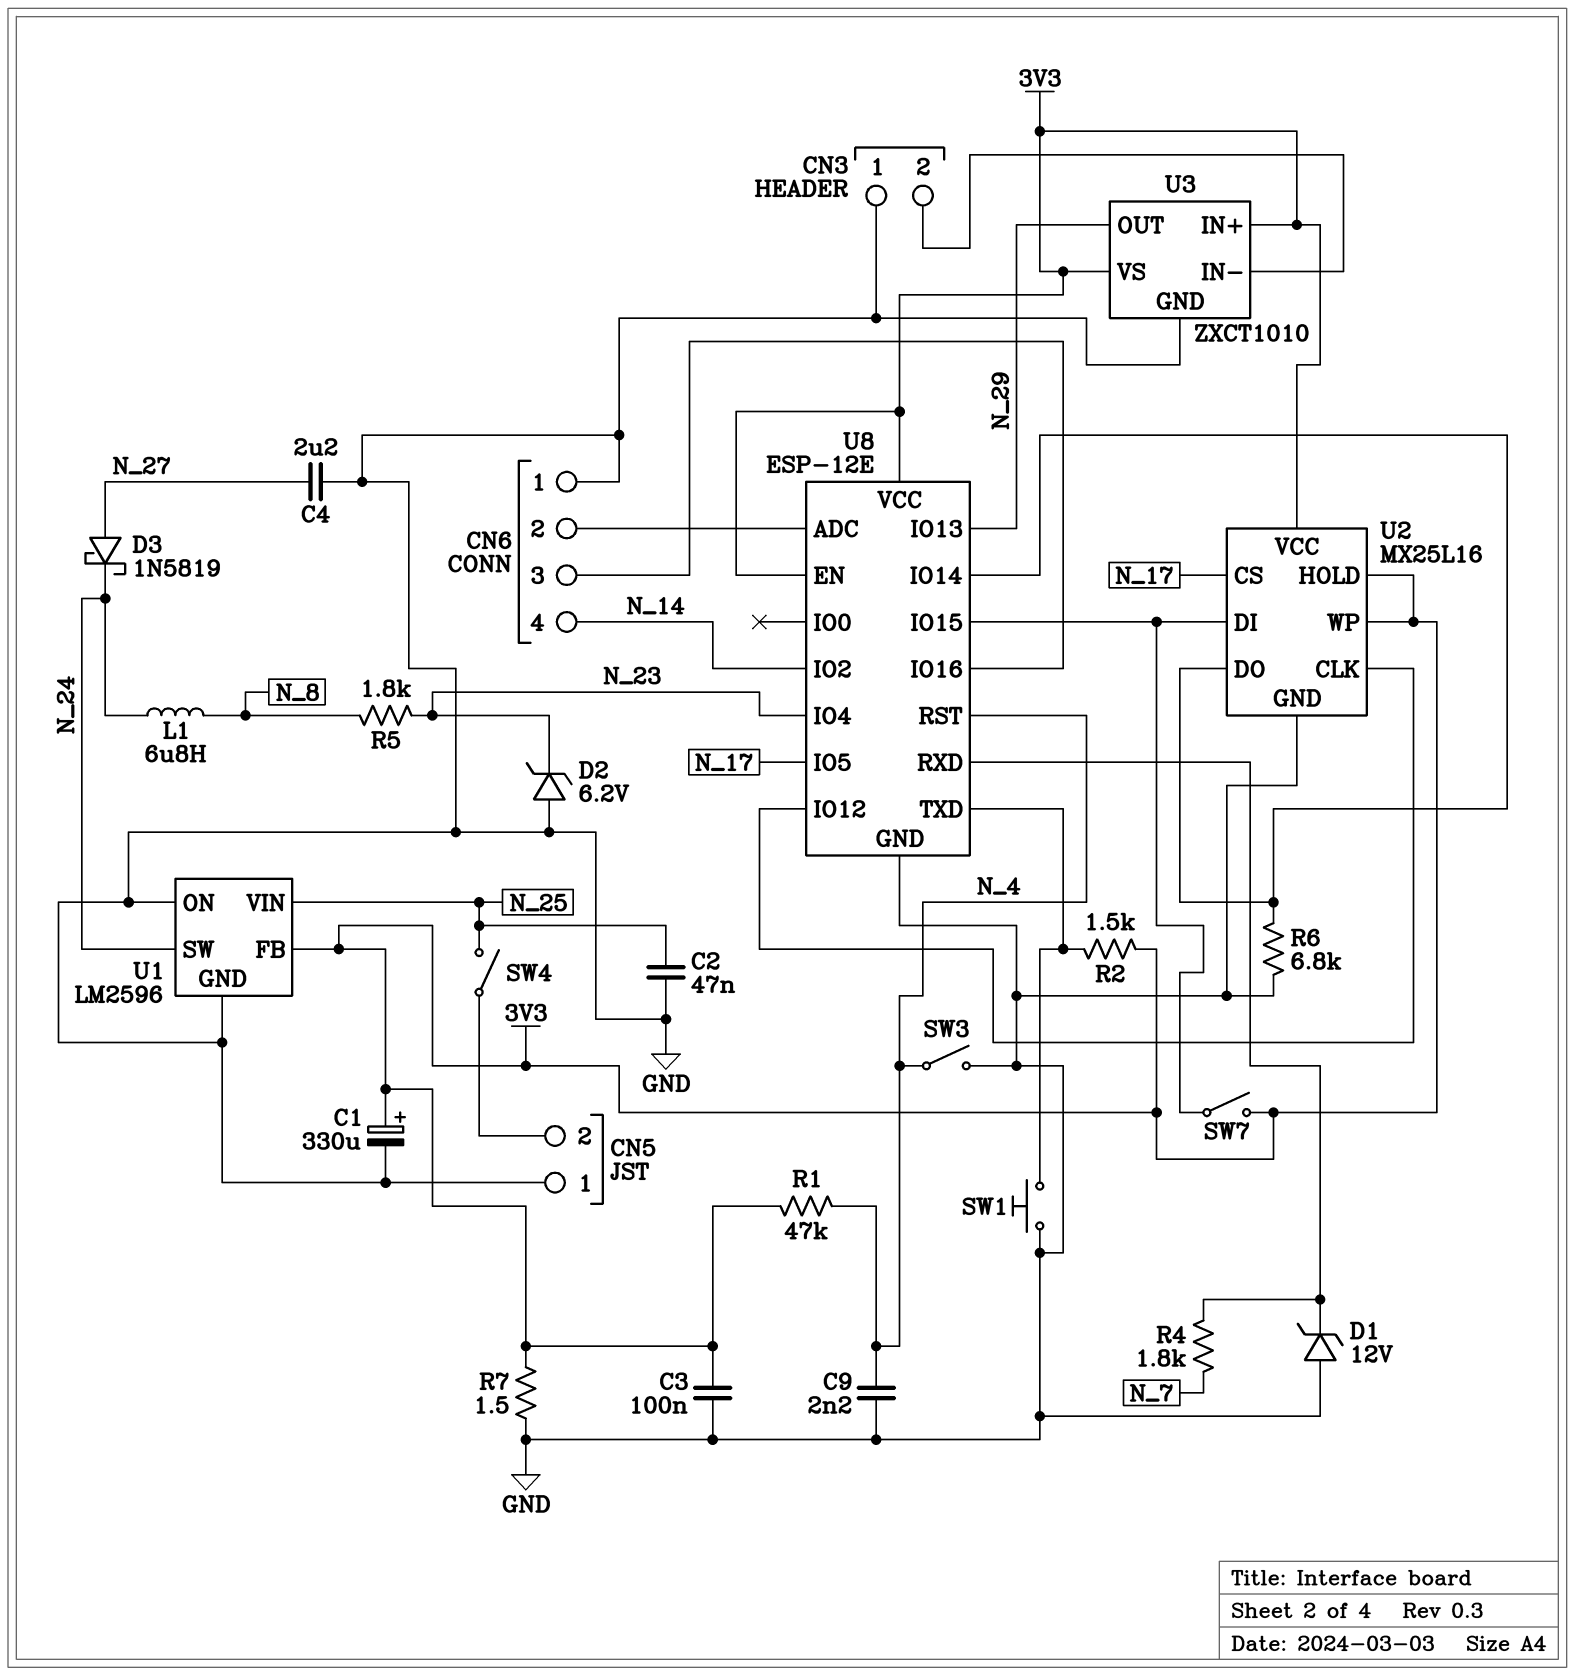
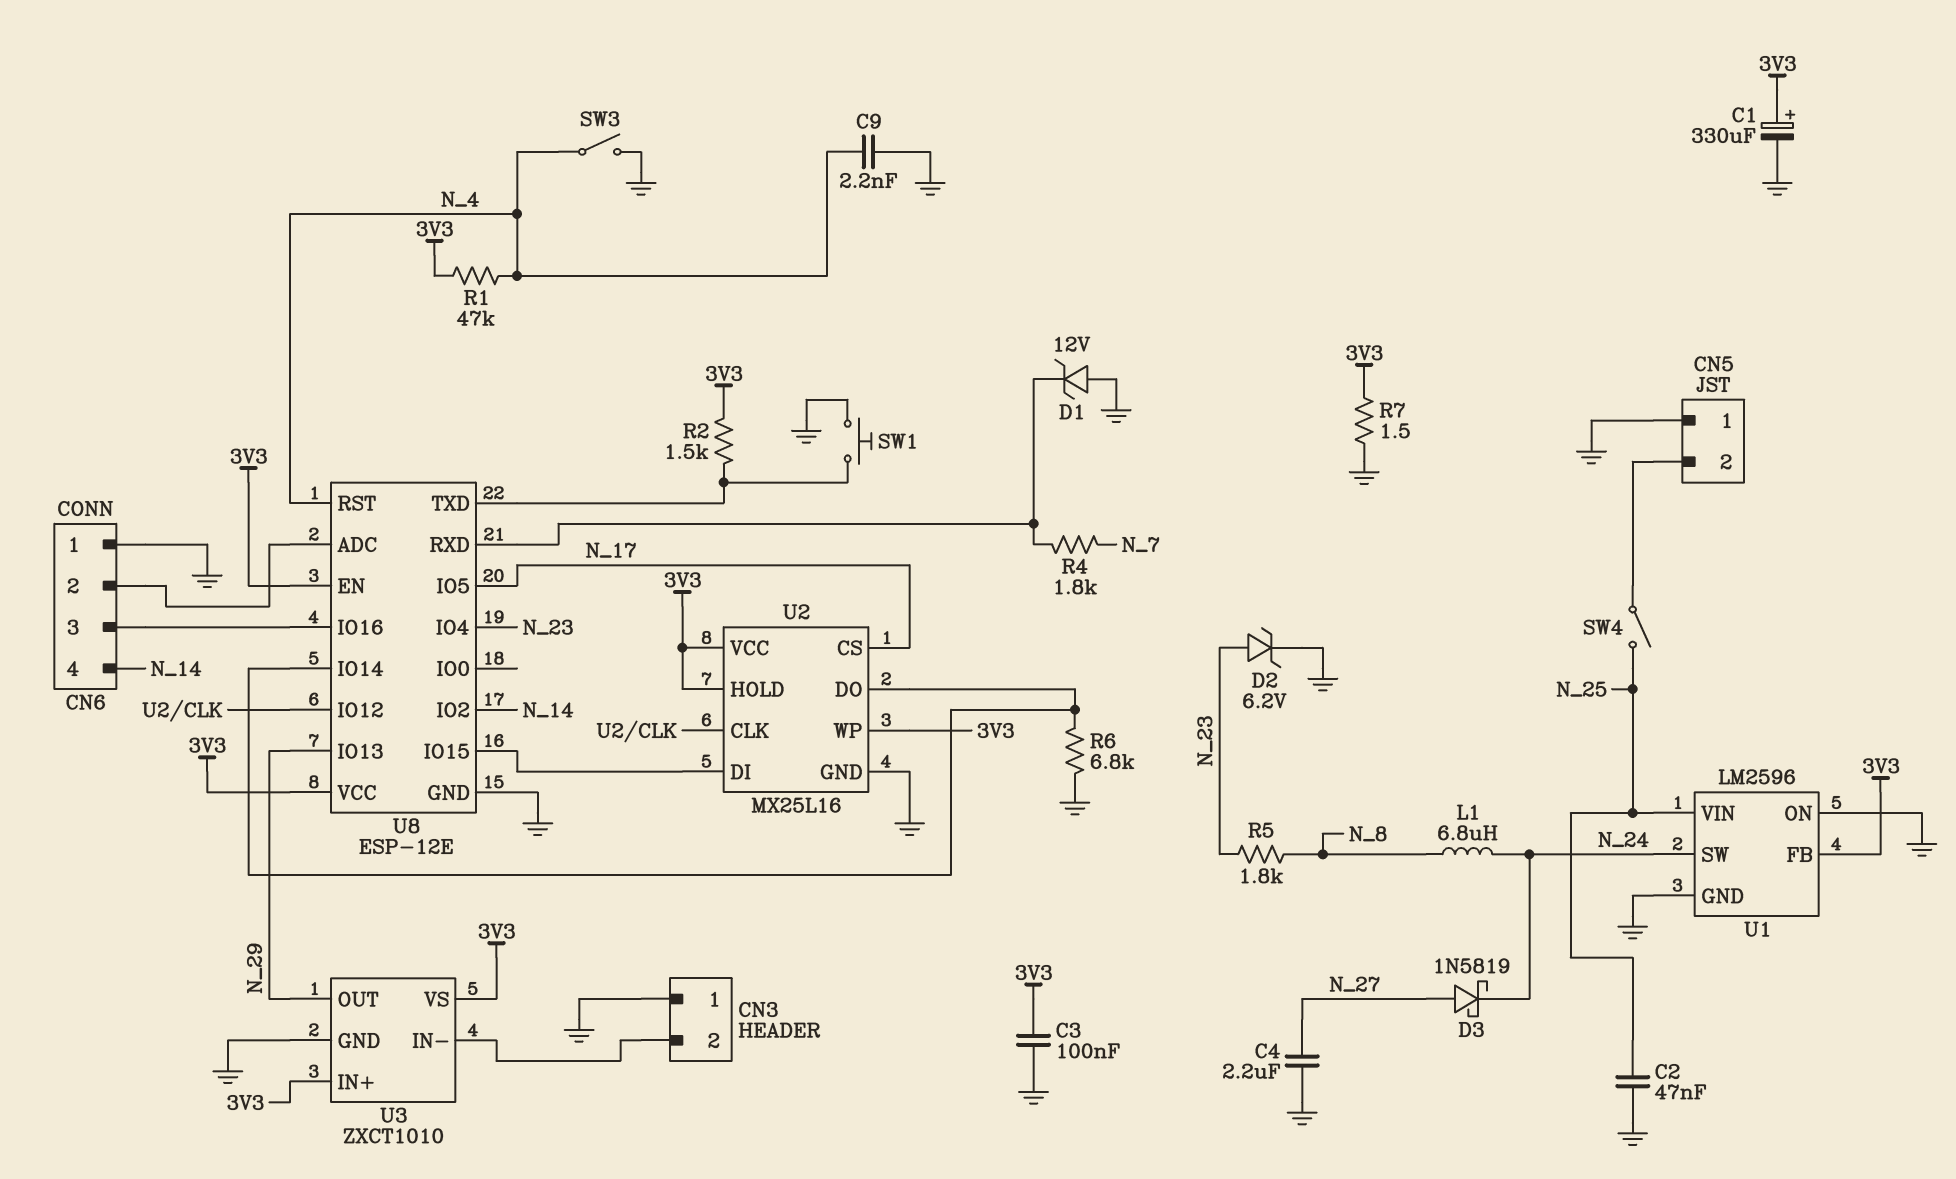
D2: zener 6.2V (A GND, K N_23) -> zener 6.2V (A N_23, K GND)
SW7: switch (3V3, U2/DI) -> none

